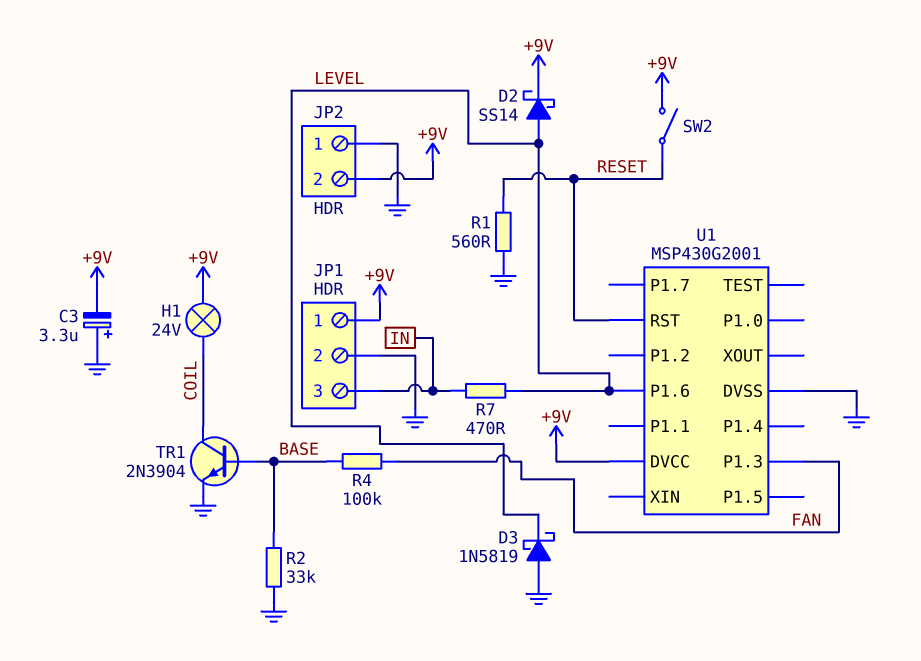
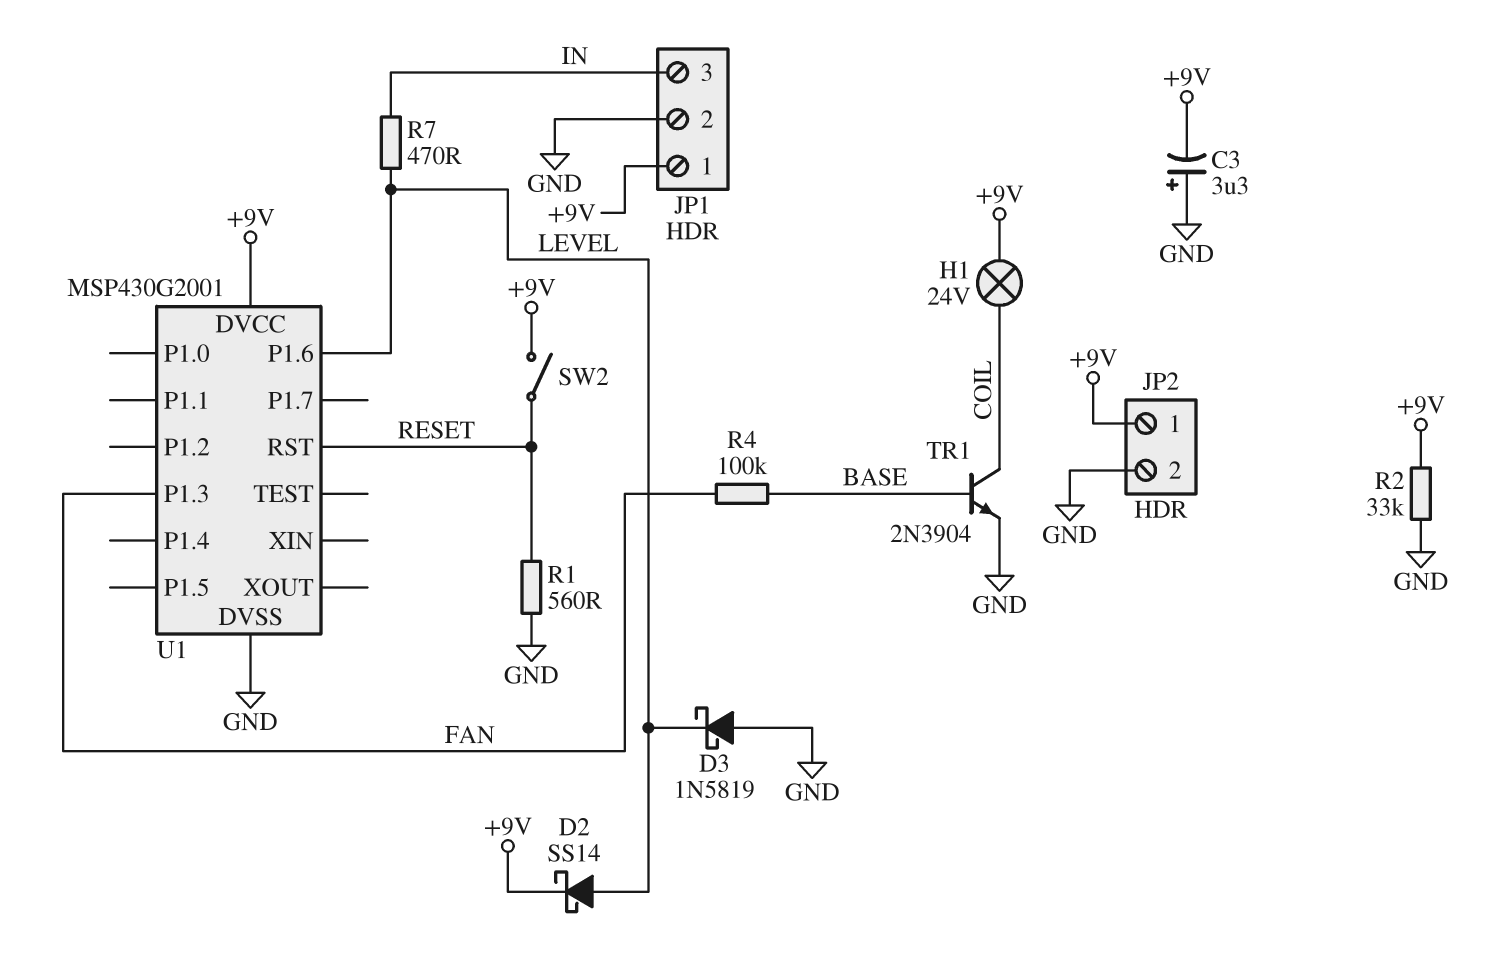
JP2 pin 1: GND -> +9V
JP2 pin 2: +9V -> GND
R2: 33k (BASE, GND) -> 33k (+9V, GND)

